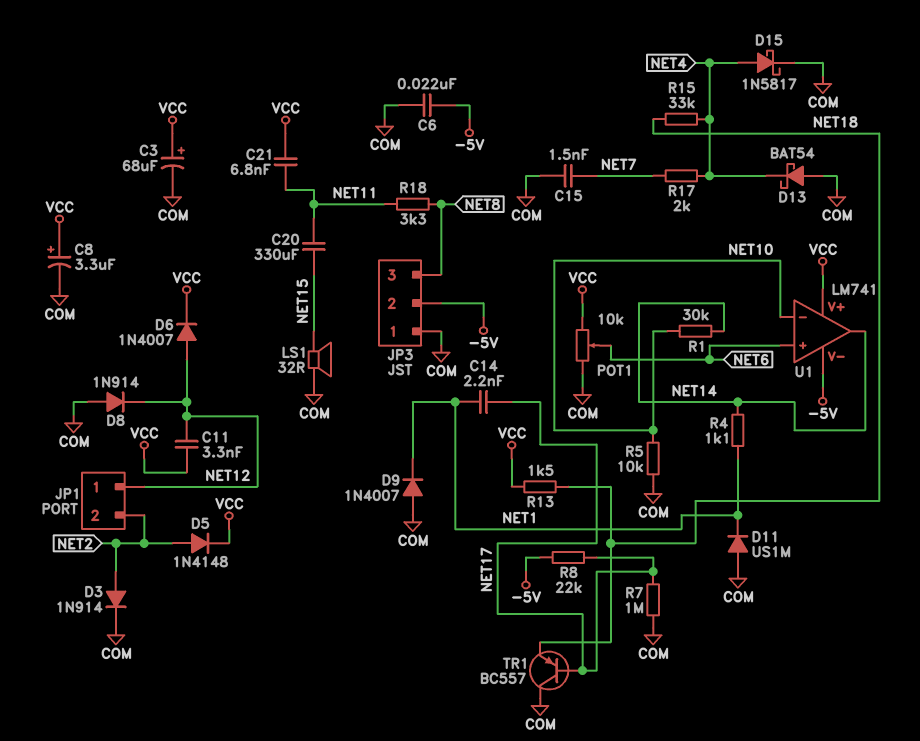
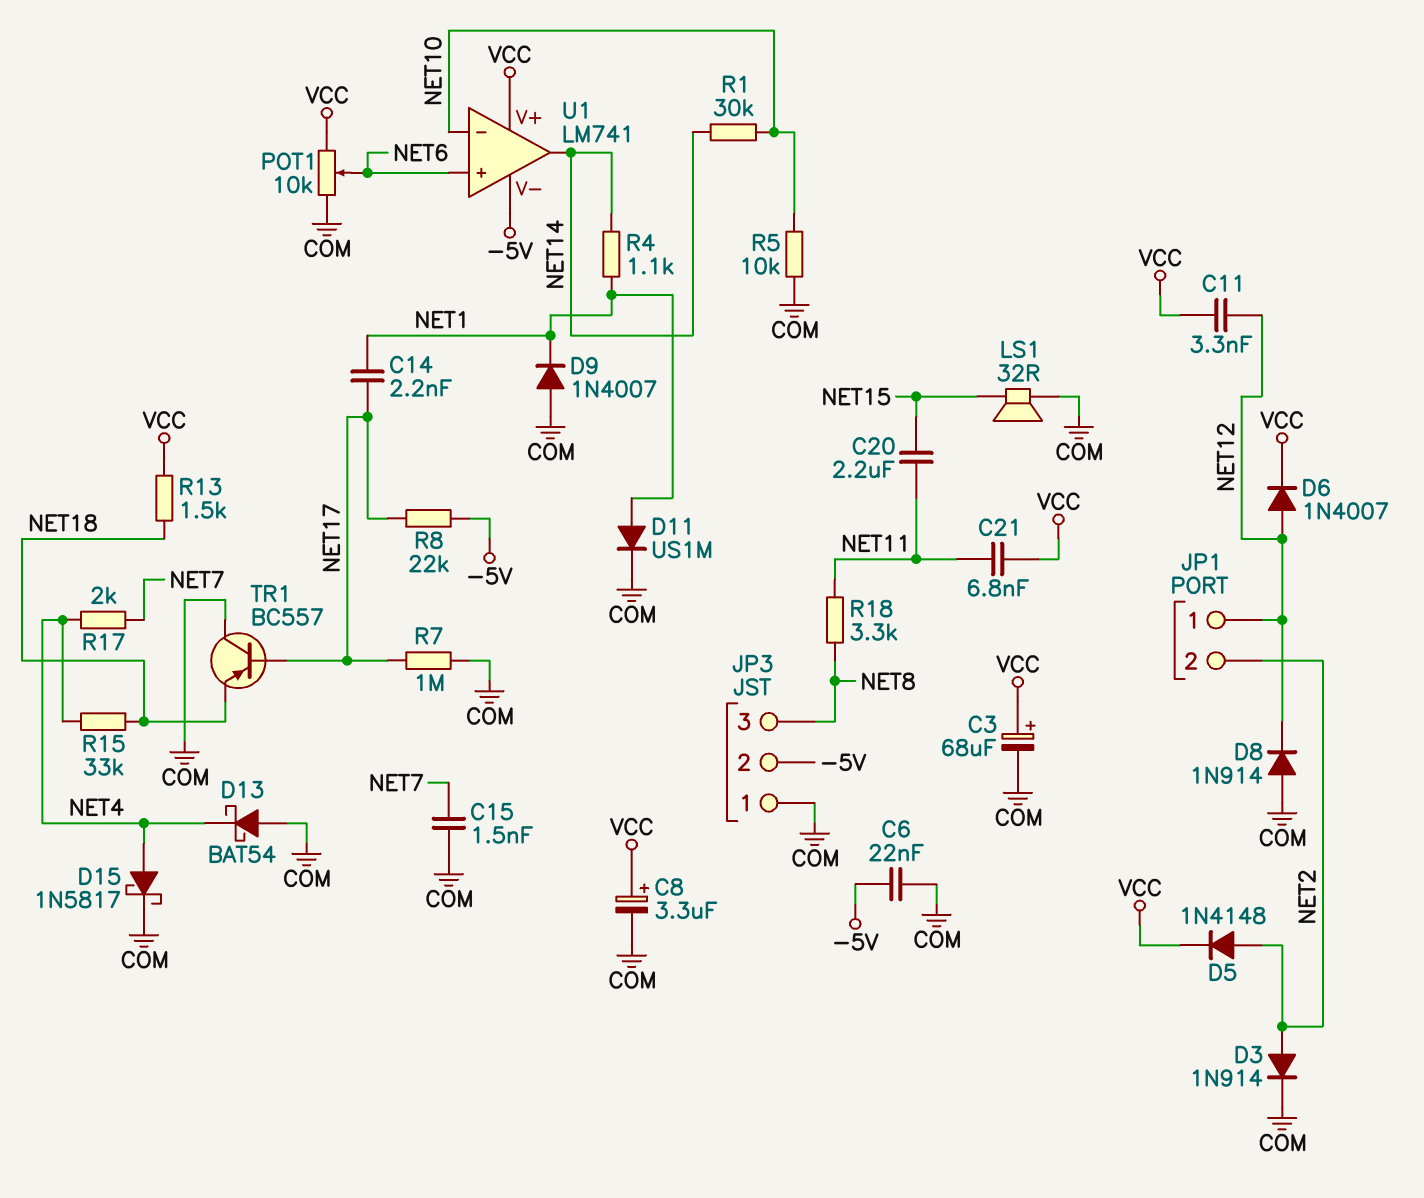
C20: 330uF (NET11, NET15) -> 2.2uF (NET11, NET15)
D11: diode US1M (A COM, K NET1) -> diode US1M (A NET1, K COM)

